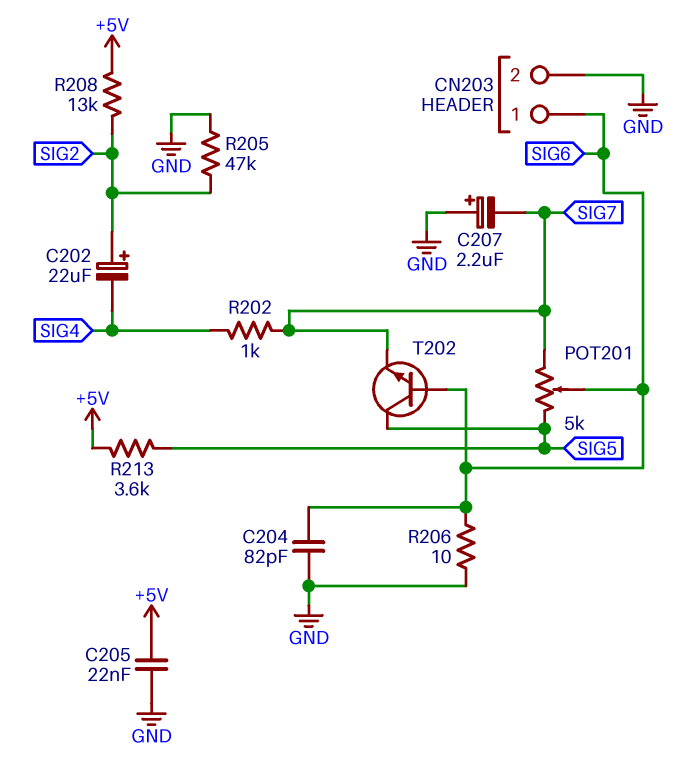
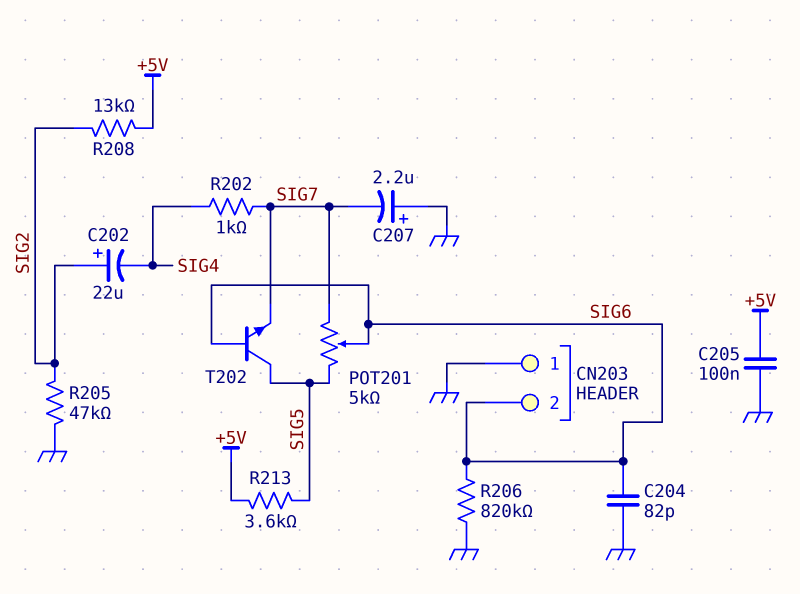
C205: 22nF (+5V, GND) -> 100nF (+5V, GND)
CN203 pin 1: SIG6 -> GND
CN203 pin 2: GND -> SIG6
R206: 10 (GND, SIG6) -> 820k (GND, SIG6)

